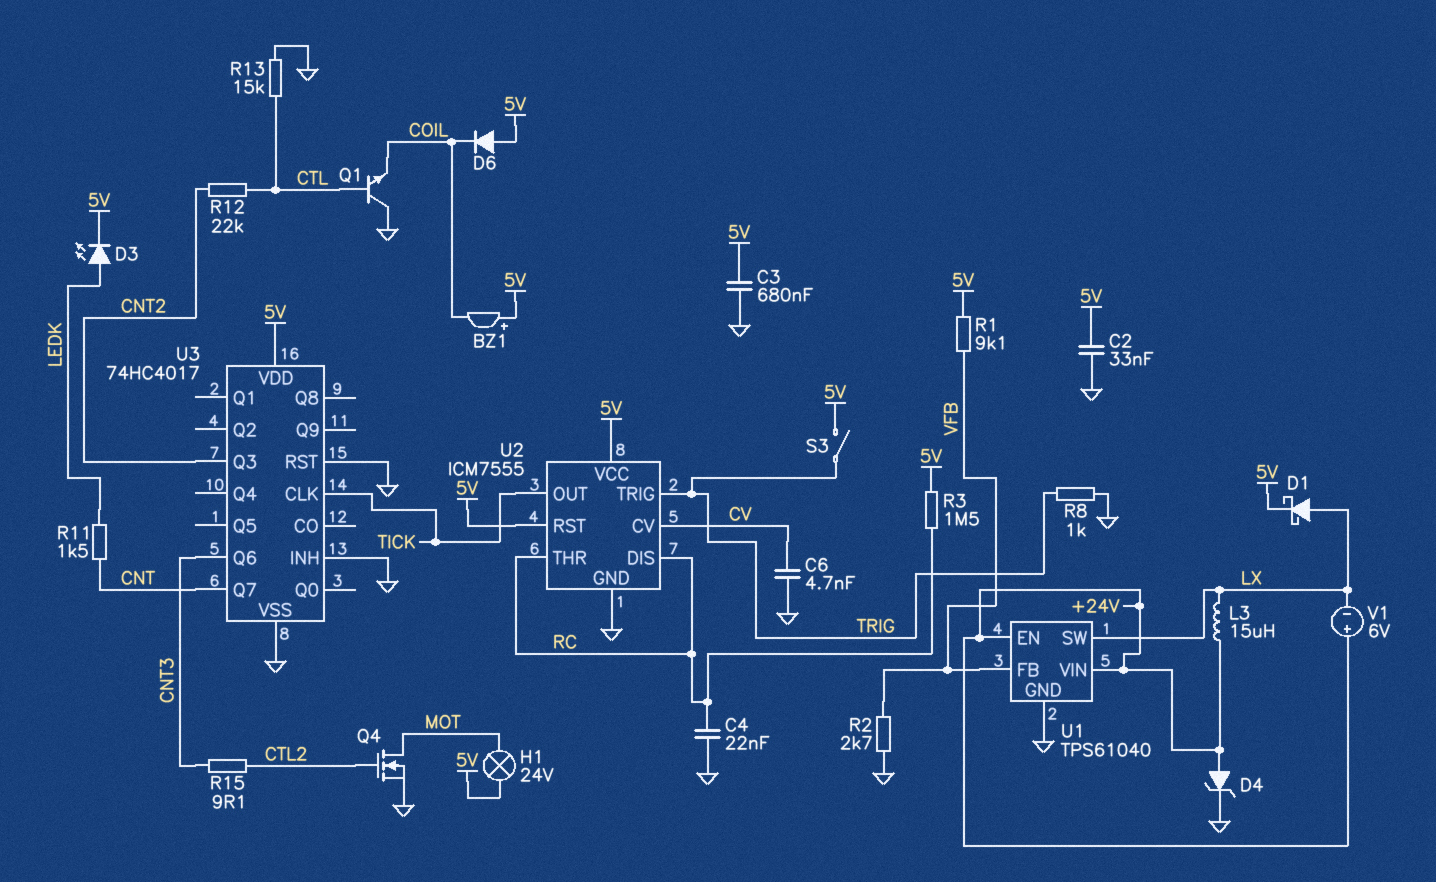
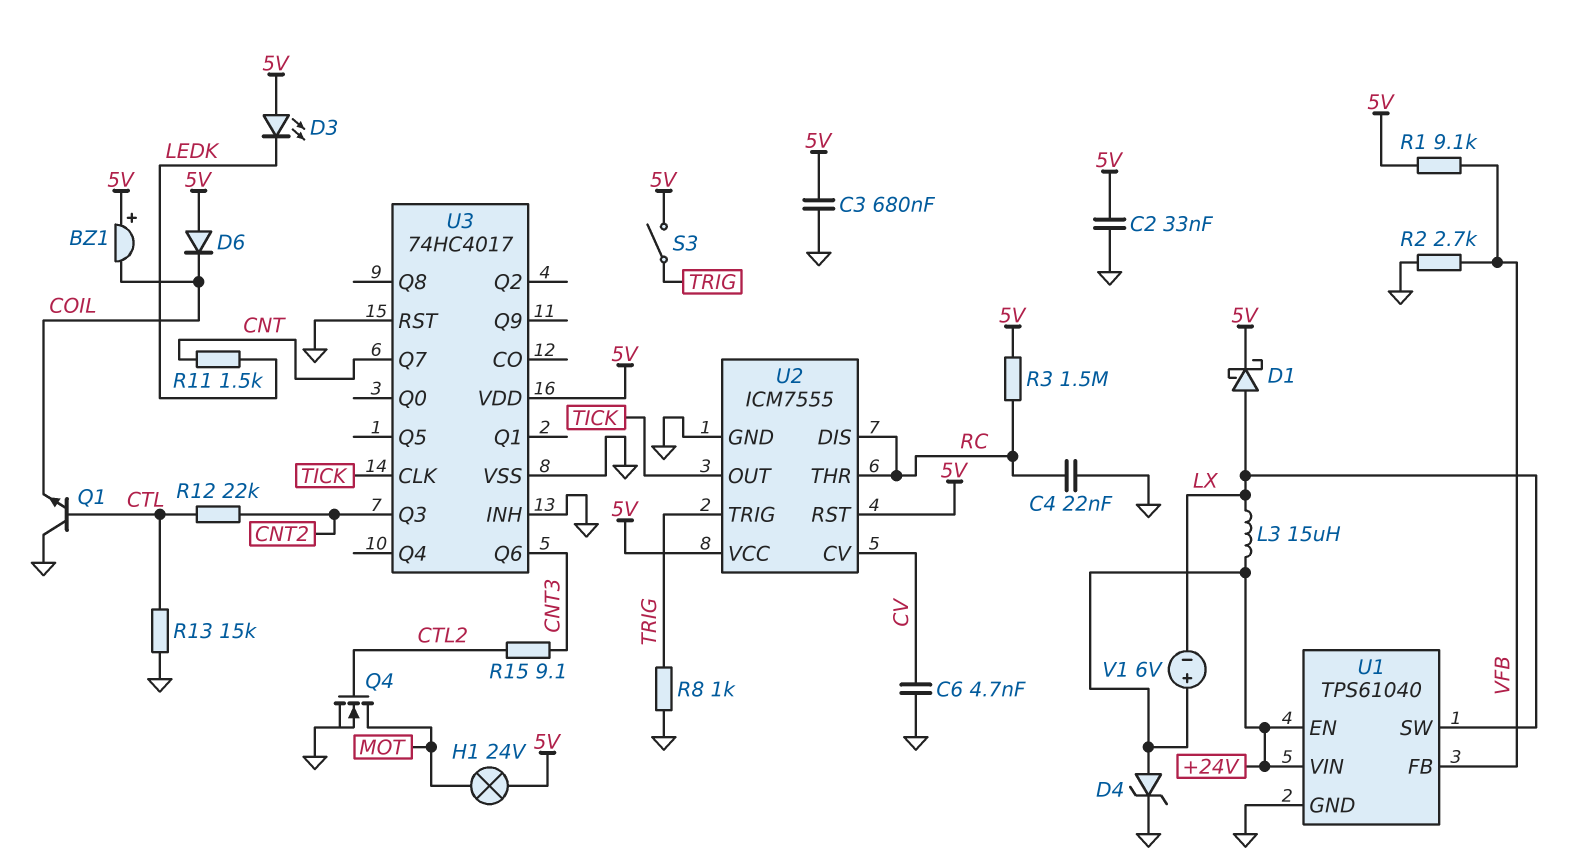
D3: LED (A LEDK, K 5V) -> LED (A 5V, K LEDK)

